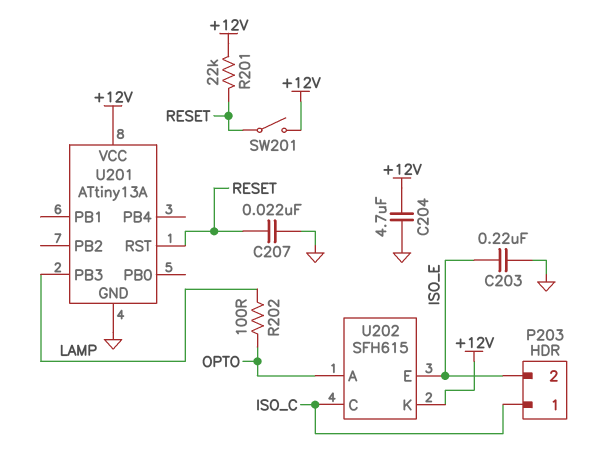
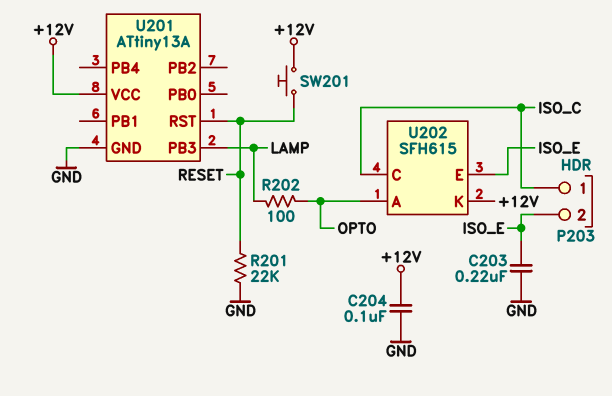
C204: 4.7uF (+12V, GND) -> 100nF (+12V, GND)
C207: 22nF (GND, RESET) -> none
R201: 22k (+12V, RESET) -> 22k (GND, RESET)
SW201: switch (+12V, RESET) -> button (+12V, RESET)

